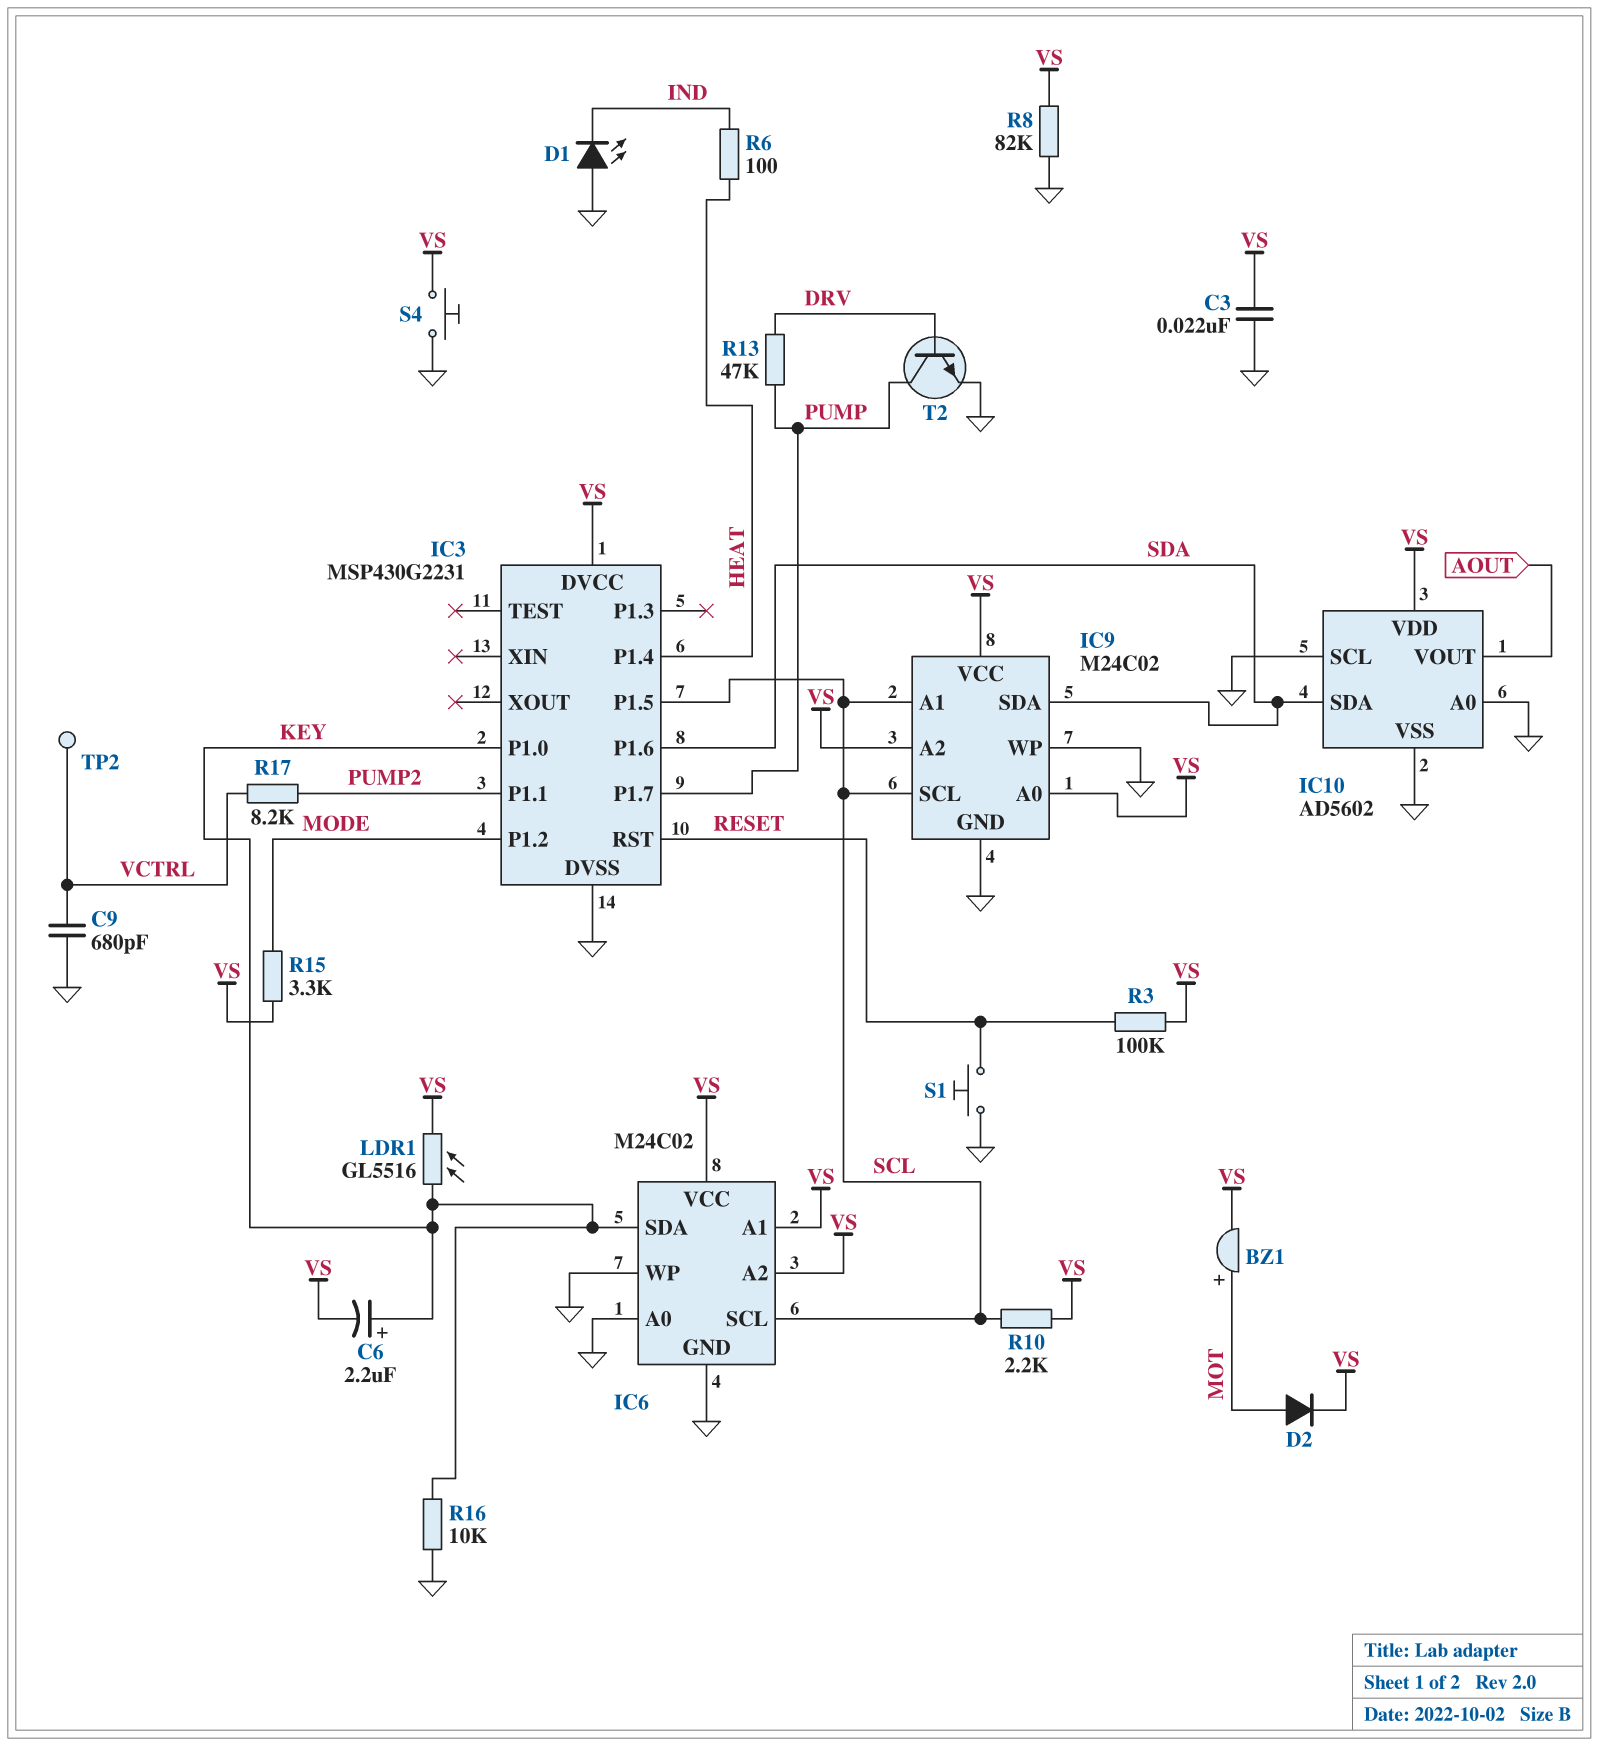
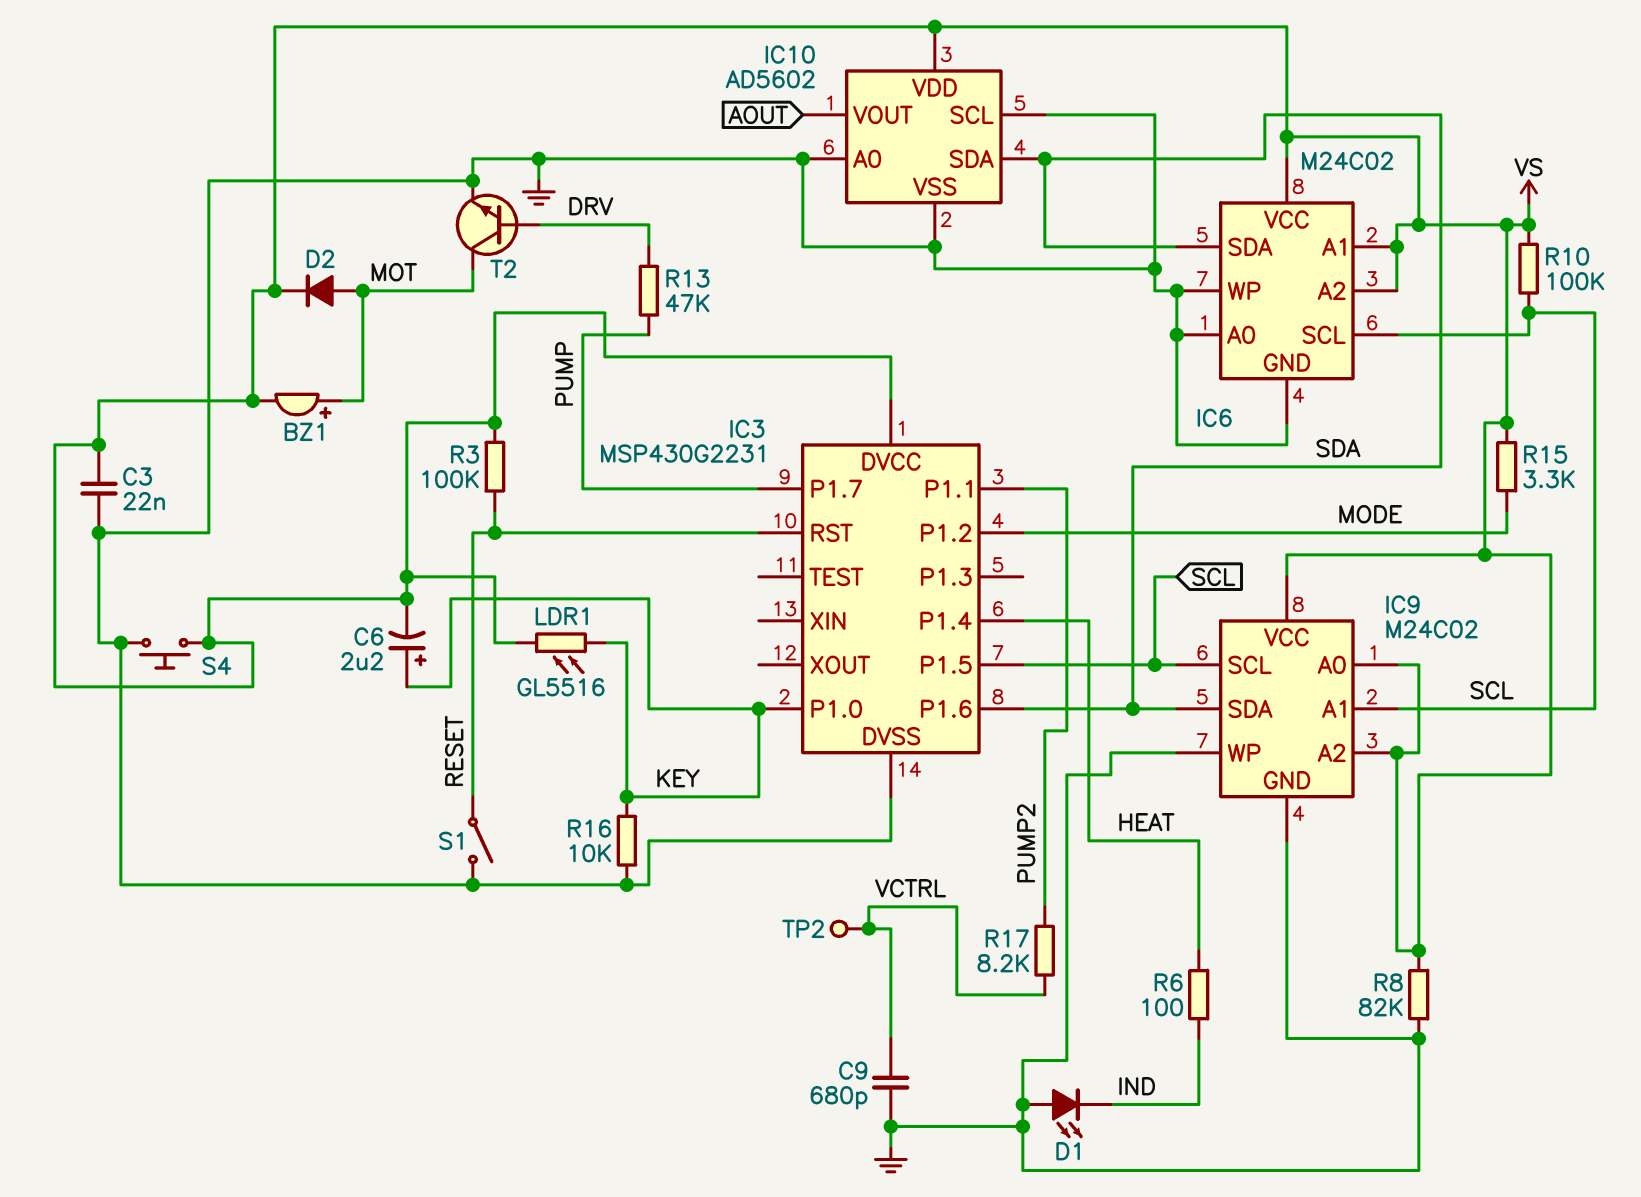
IC6 pin SDA: KEY -> SDA
R10: 2.2k (SCL, VS) -> 100k (SCL, VS)
S1: button (GND, RESET) -> switch (GND, RESET)
T2: NPN (B DRV, C PUMP, E GND) -> NPN (B DRV, C MOT, E GND)

